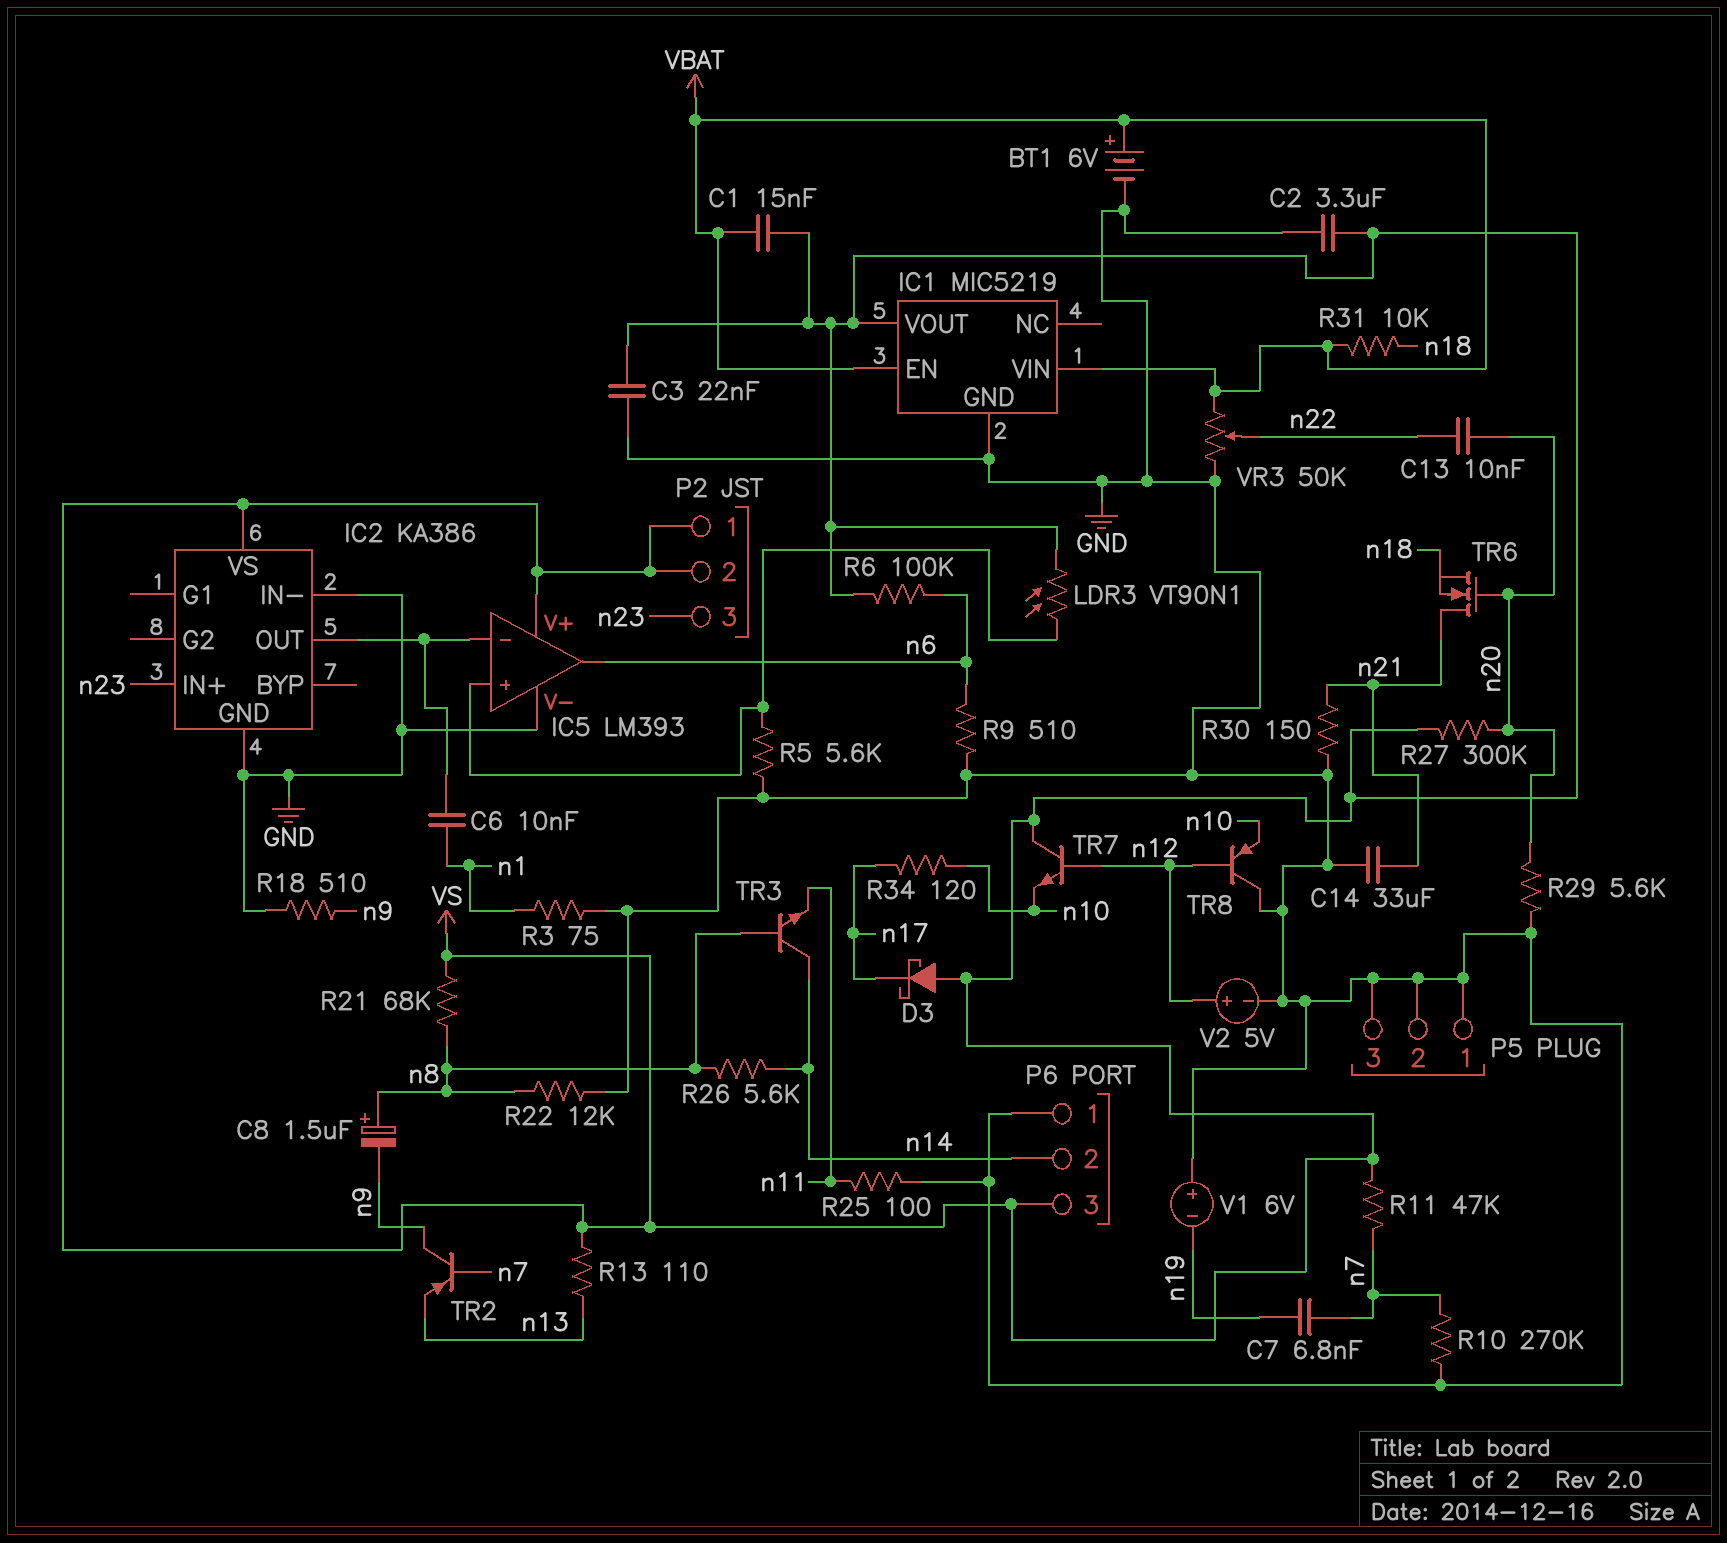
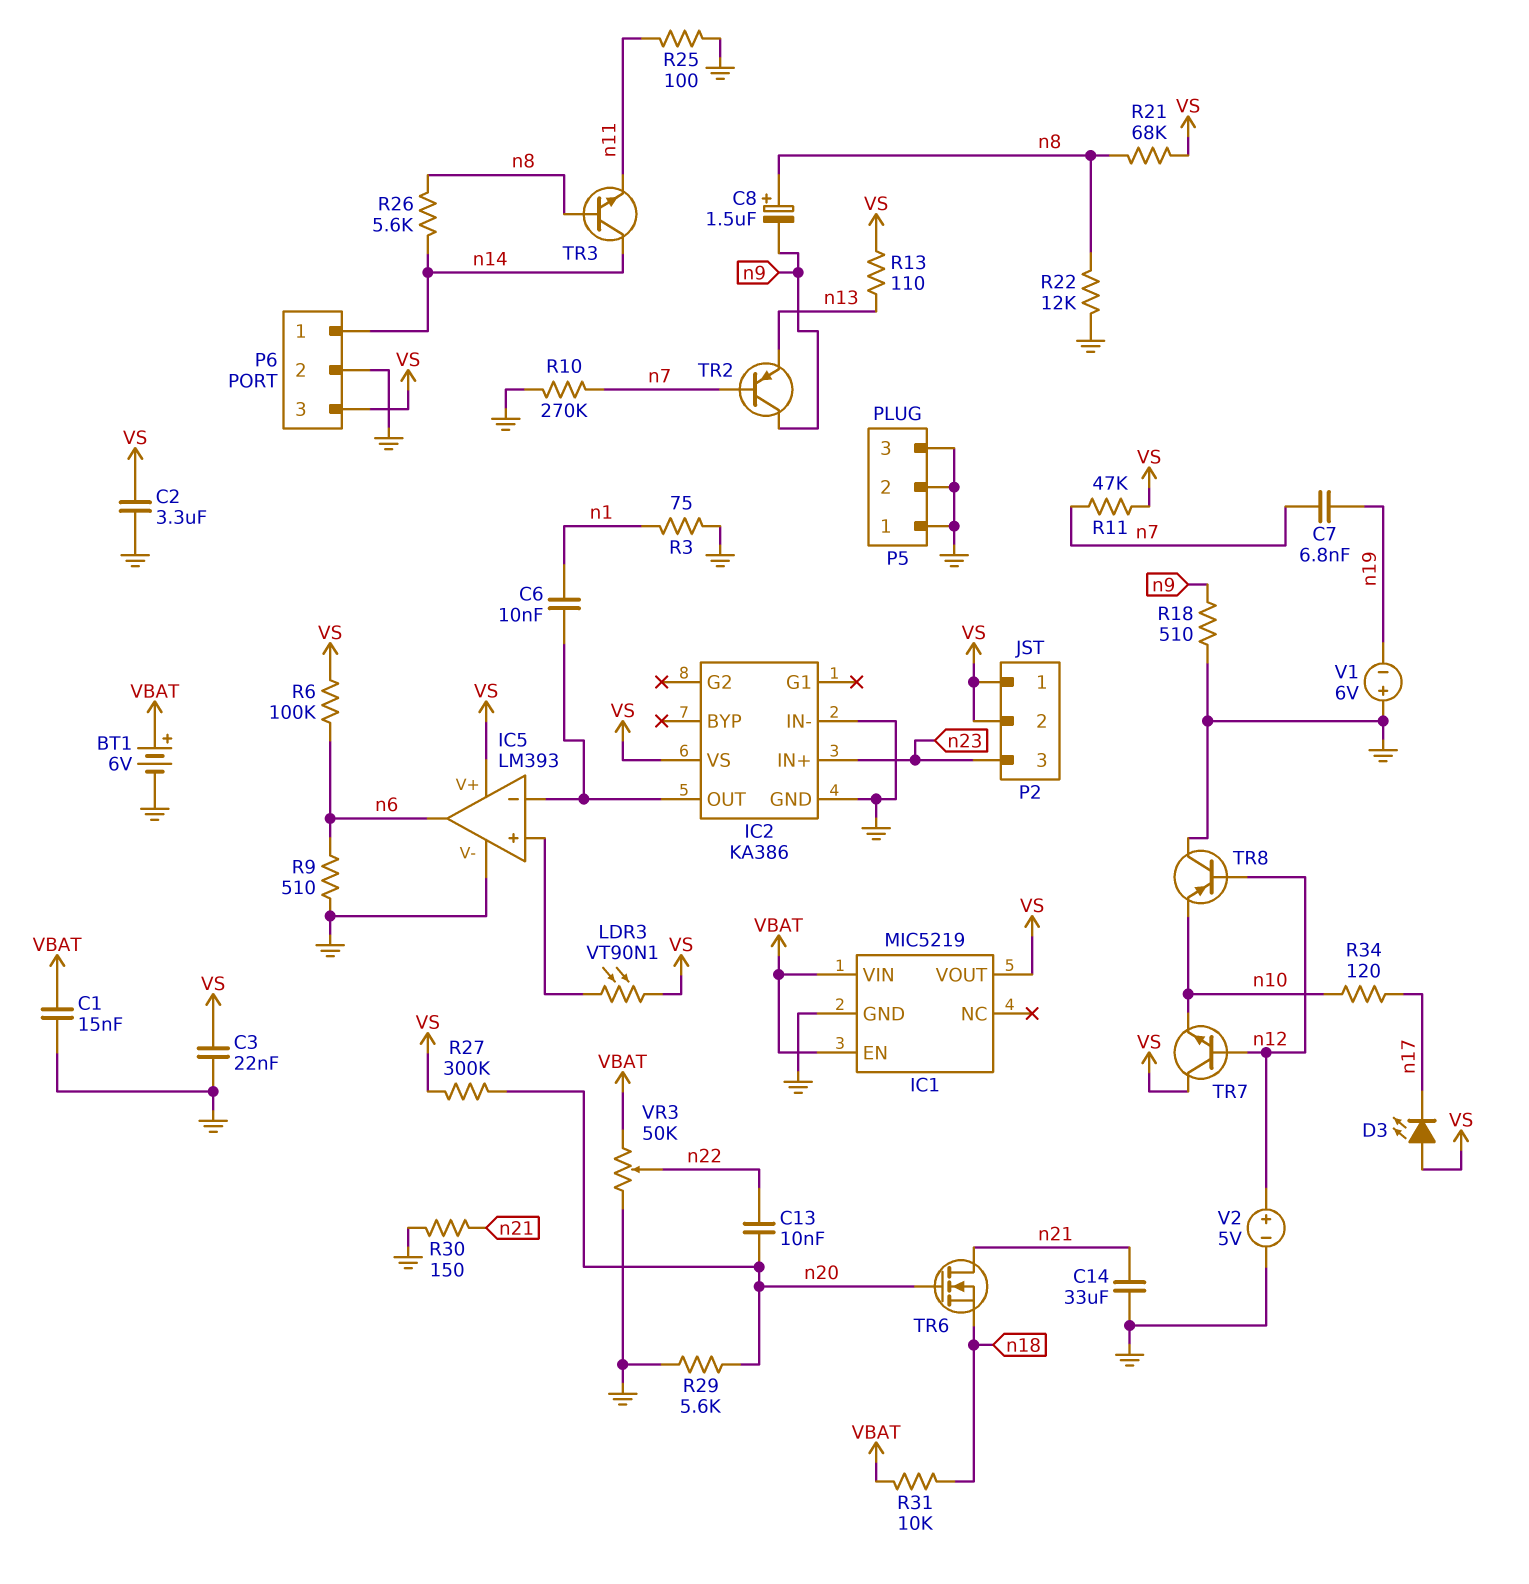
C1: 15nF (VBAT, VS) -> 15nF (GND, VBAT)
D3: schottky (A VS, K n17) -> LED (A VS, K n17)
P6 pin 1: GND -> n14
P6 pin 2: n14 -> GND
R5: 5.6k (GND, IC5/in+) -> none

